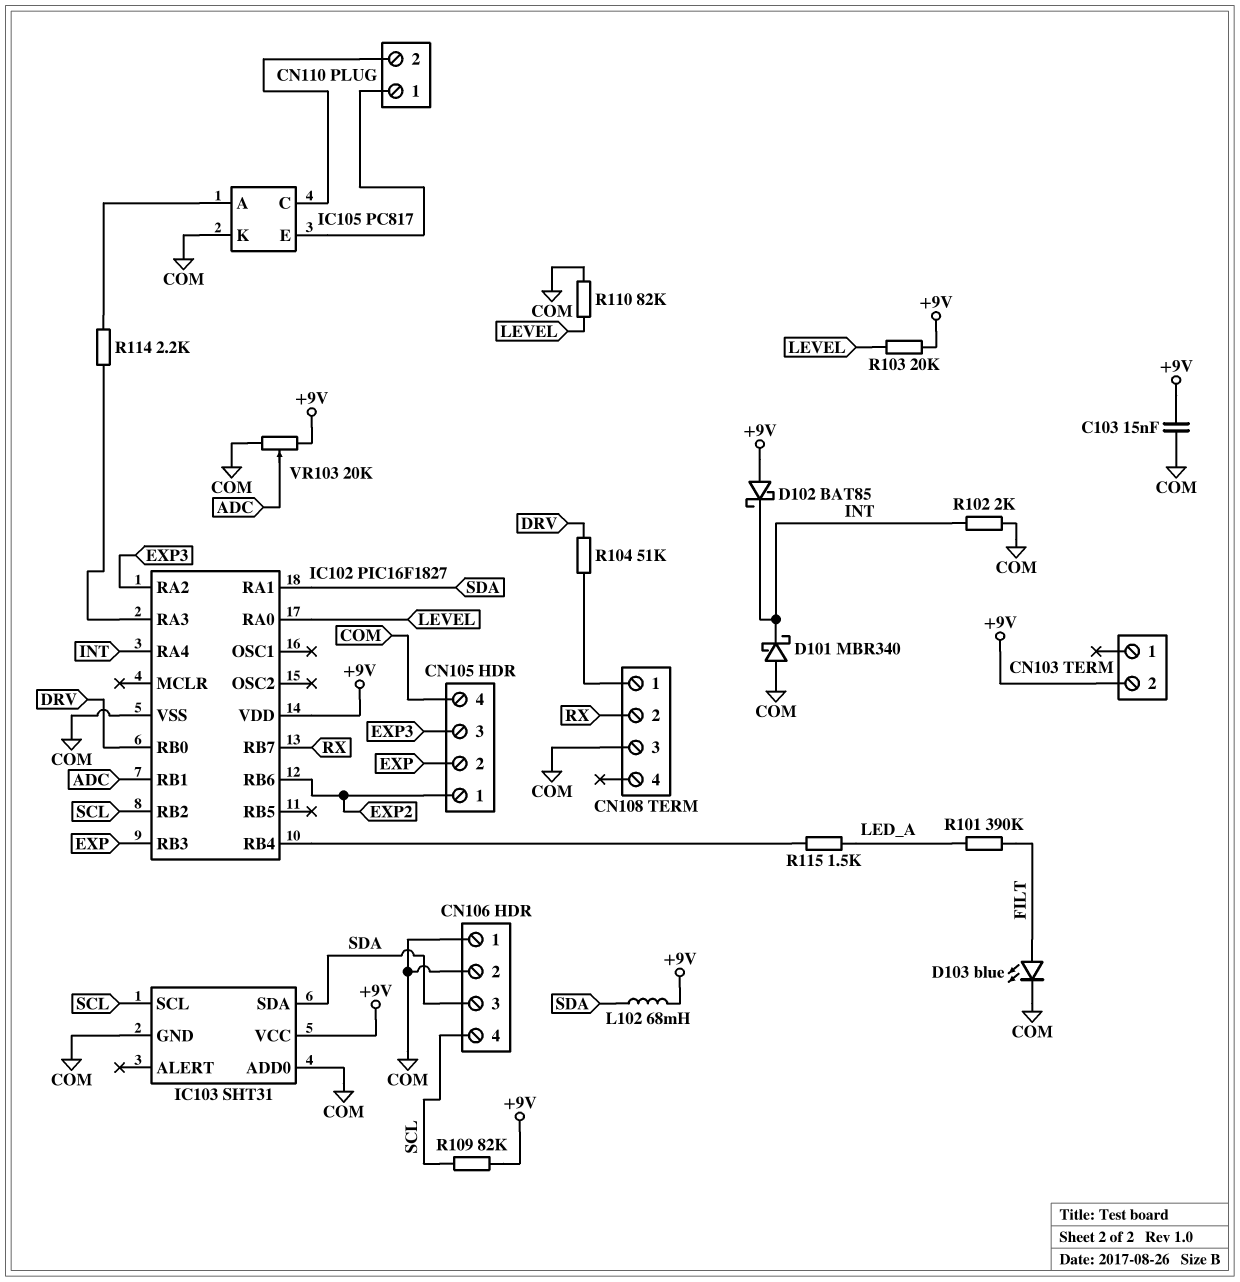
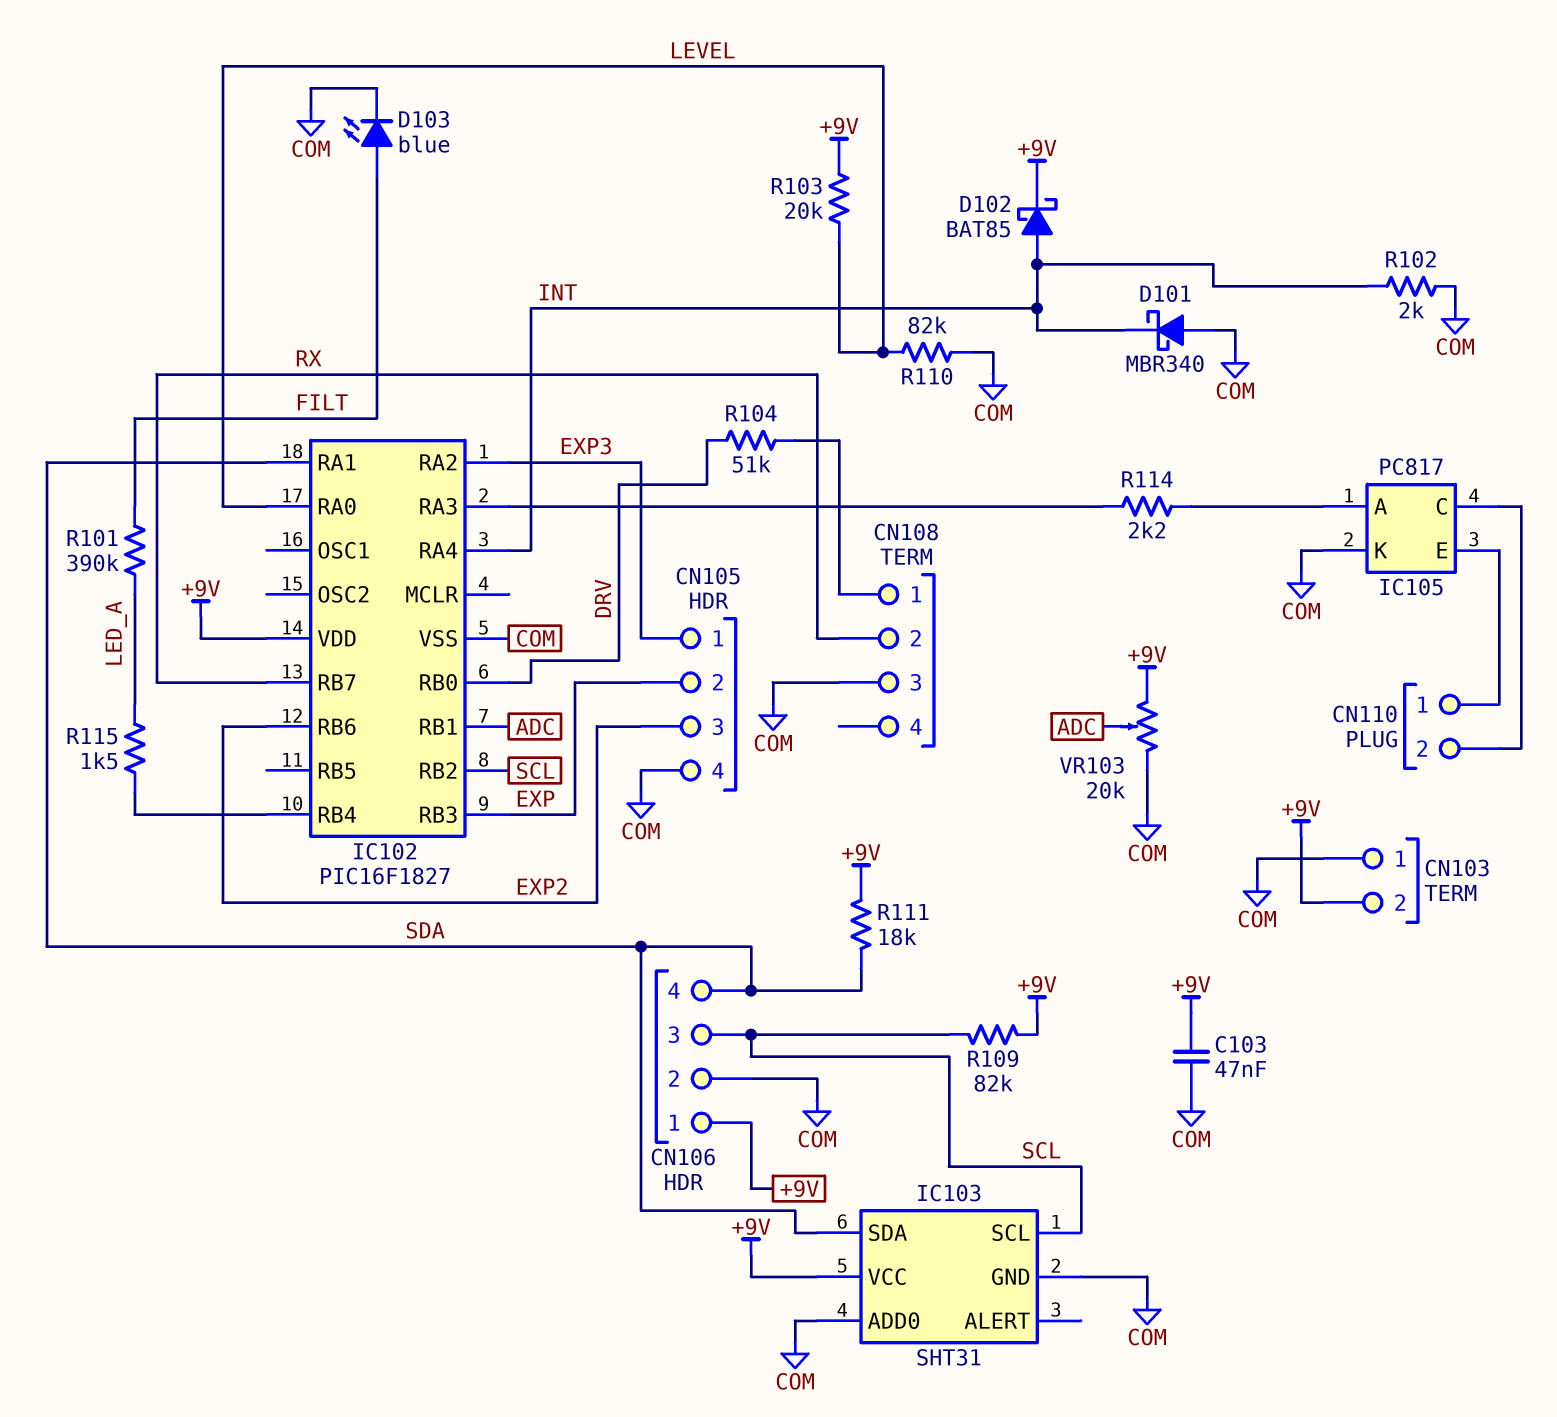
C103: 15nF (+9V, COM) -> 47nF (+9V, COM)
CN103 pin 1: none -> COM
CN105 pin 1: EXP2 -> EXP3
CN105 pin 3: EXP3 -> EXP2
CN106 pin 1: COM -> +9V
CN106 pin 3: SDA -> SCL
CN106 pin 4: SCL -> SDA
D102: schottky BAT85 (A +9V, K INT) -> schottky BAT85 (A INT, K +9V)
L102: 68mH (+9V, SDA) -> none
R111: none -> 18k (+9V, SDA)

